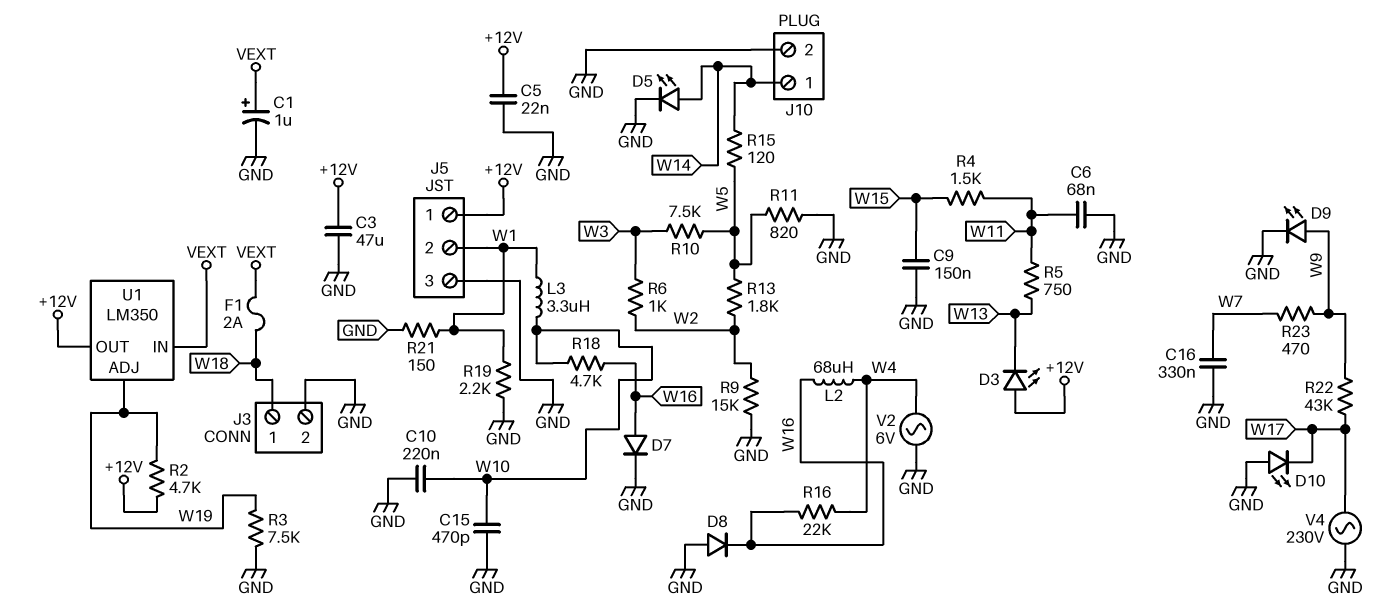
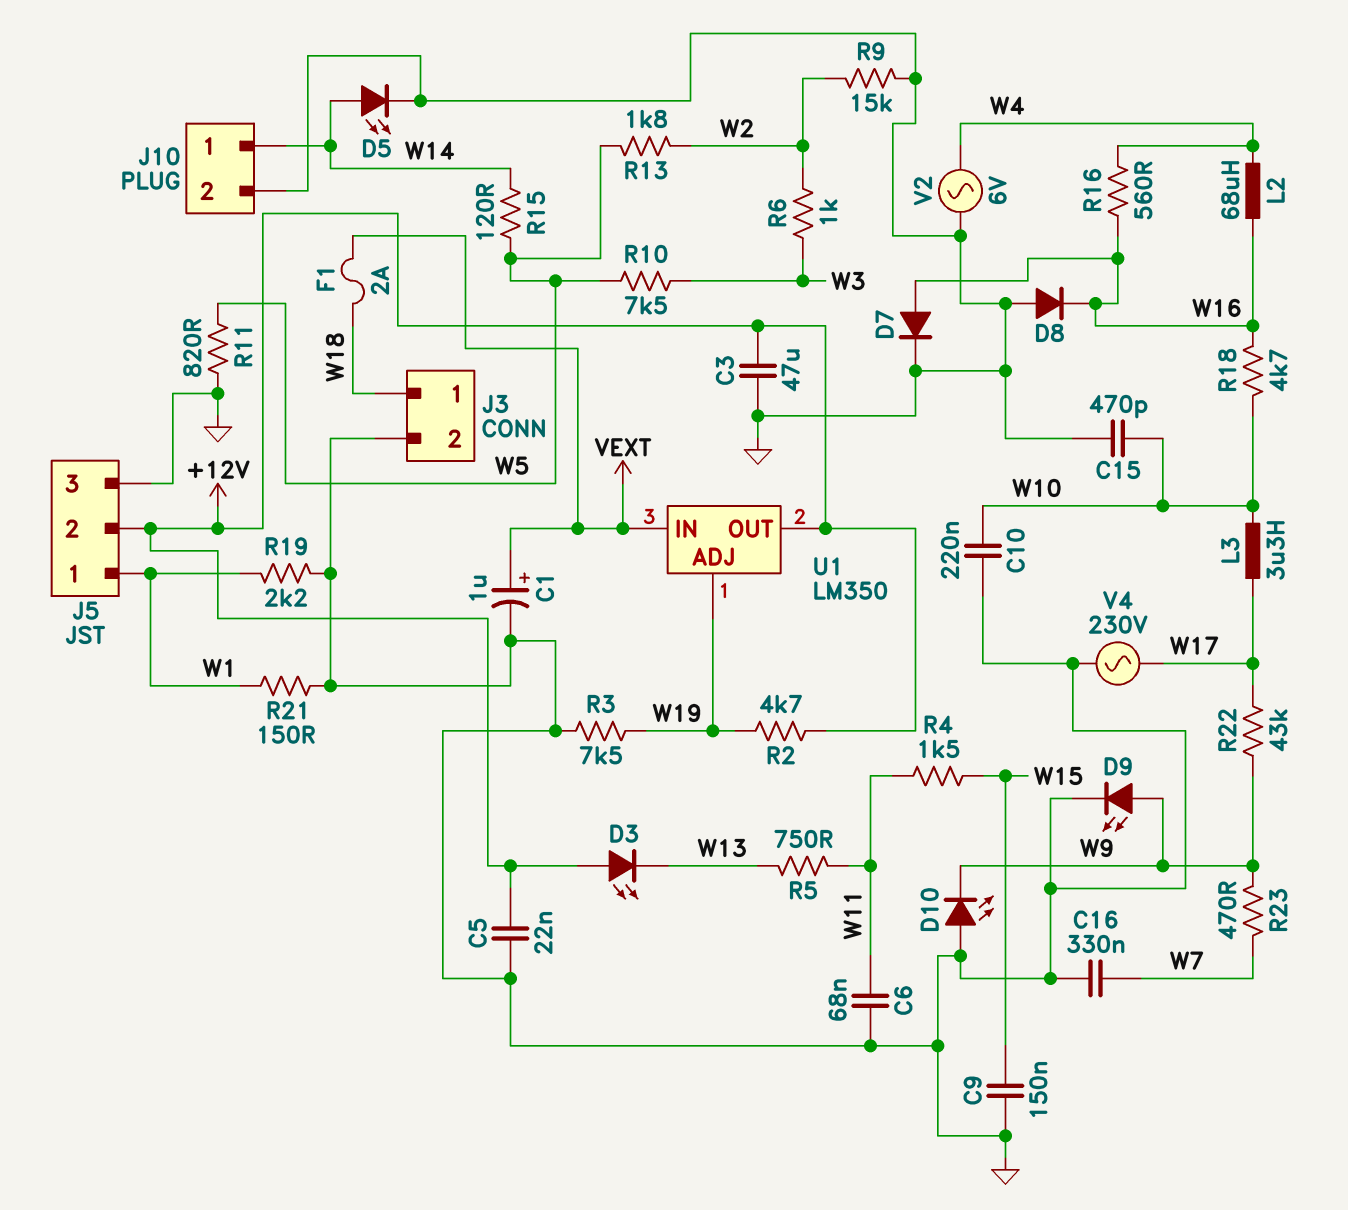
D10: LED (A GND, K W17) -> LED (A GND, K W9)
J5 pin 1: +12V -> W1
J5 pin 2: W1 -> +12V
L3: 3.3uH (W1, W10) -> 3.3uH (W10, W17)
R16: 22k (W4, W16) -> 560 (W4, W16)

